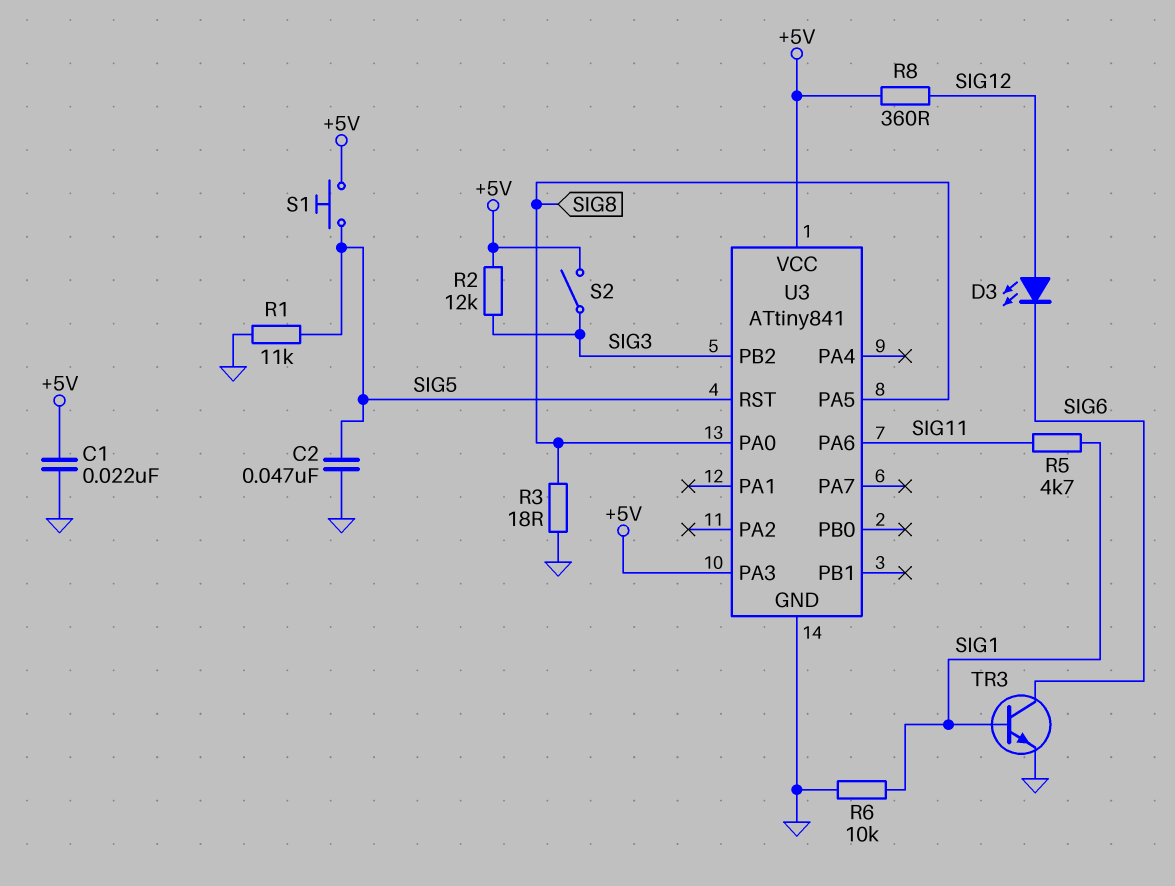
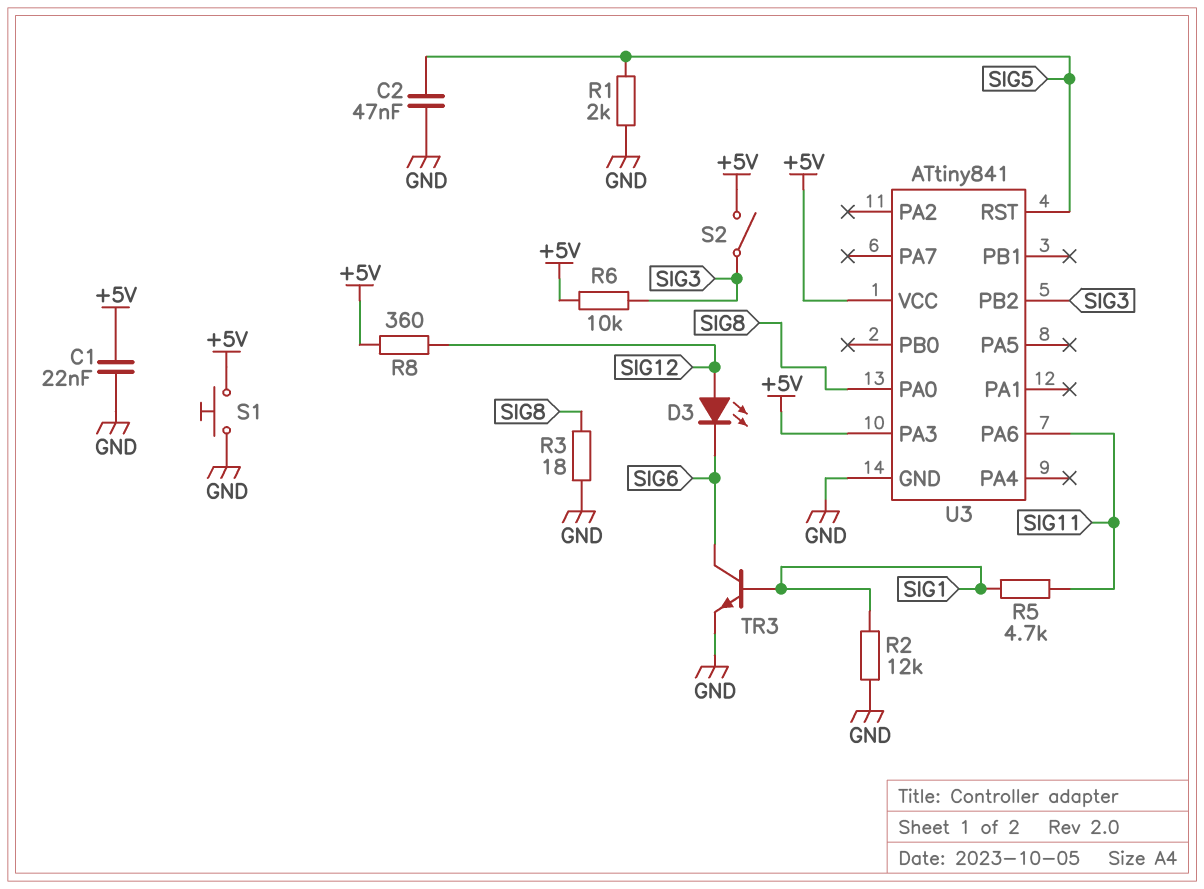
R1: 11k (GND, SIG5) -> 2k (GND, SIG5)
R2: 12k (+5V, SIG3) -> 12k (GND, SIG1)
R6: 10k (GND, SIG1) -> 10k (+5V, SIG3)
S1: button (+5V, SIG5) -> button (+5V, GND)
U3 pin PA5: SIG8 -> none

